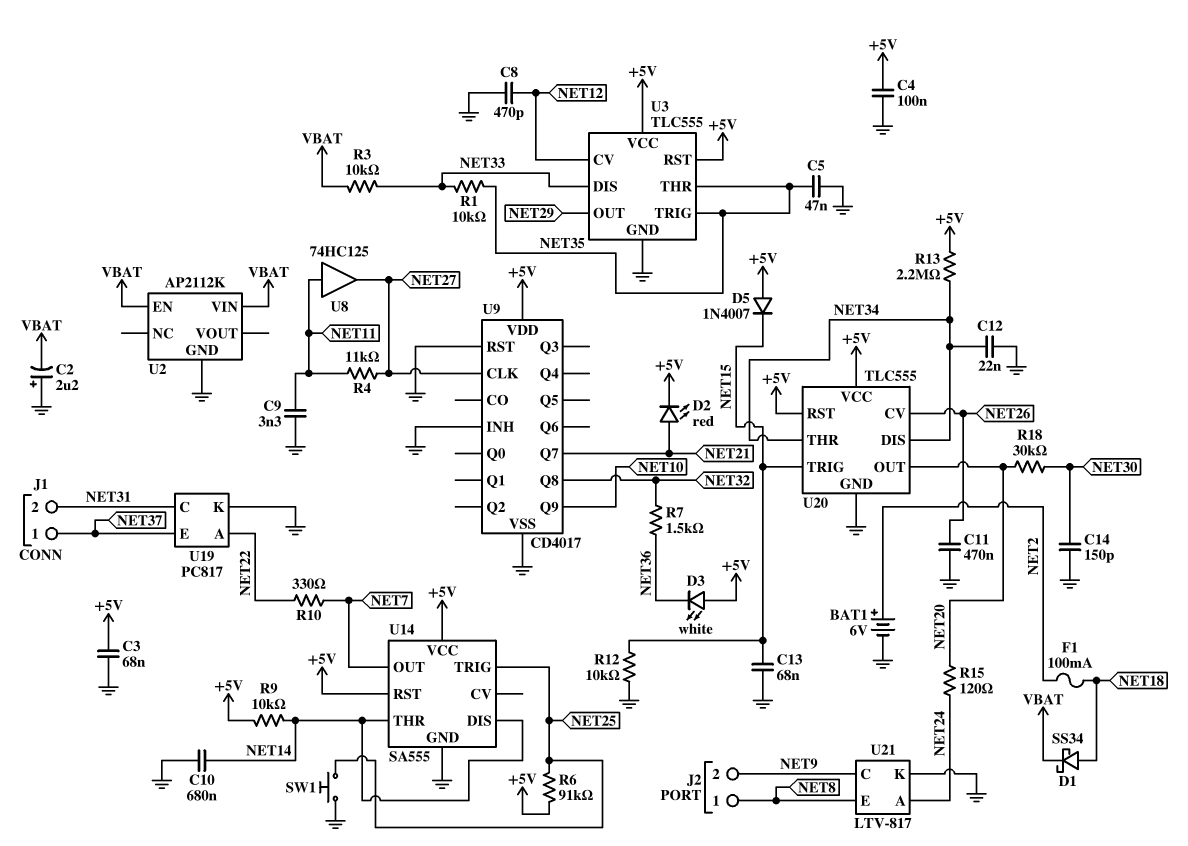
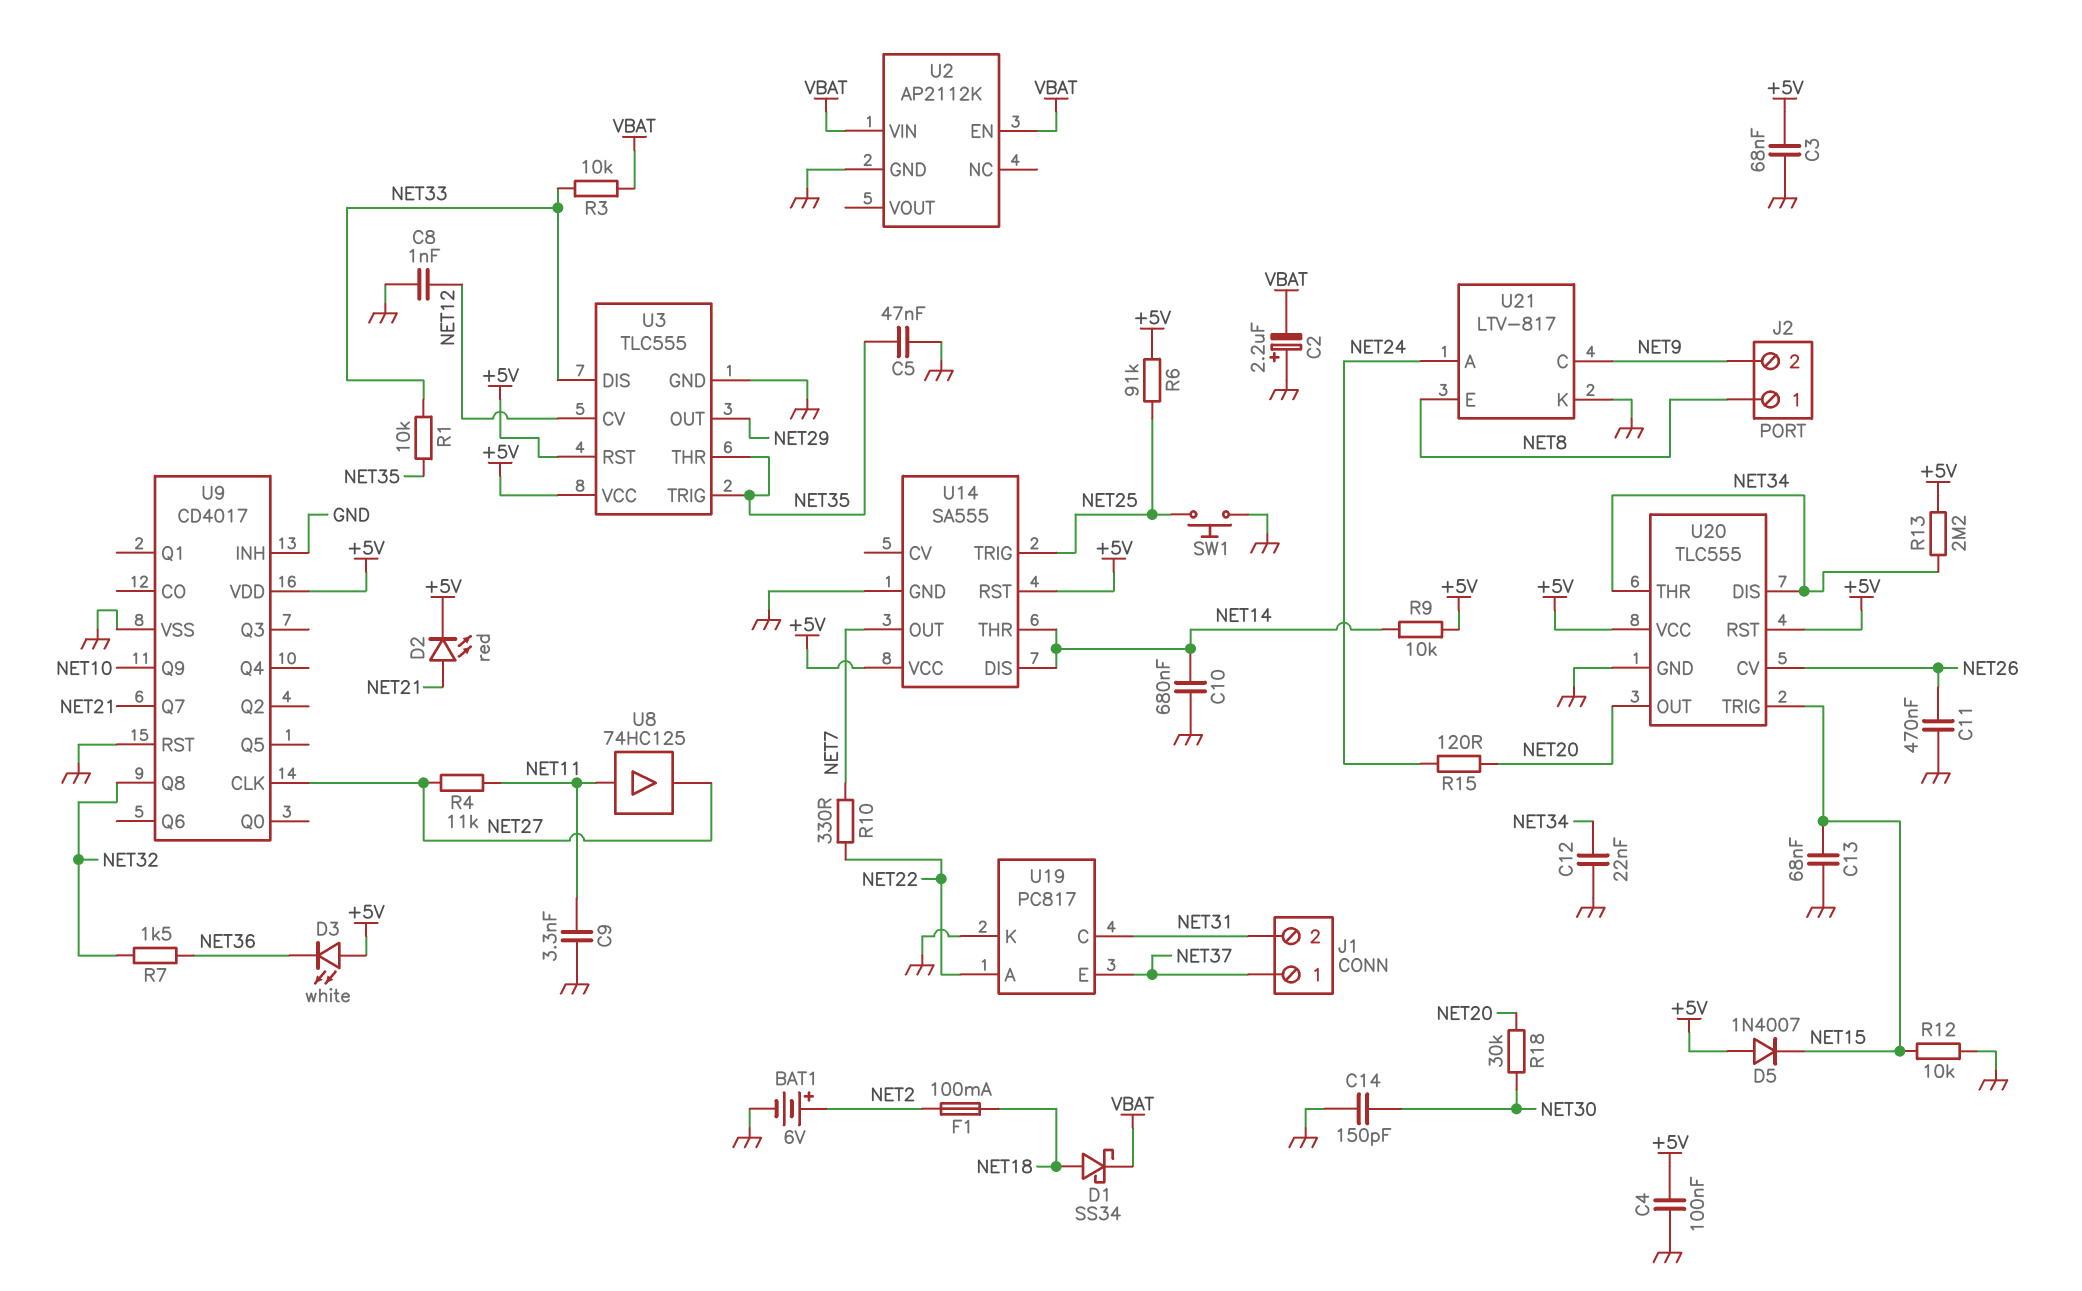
C8: 470pF (GND, NET12) -> 1nF (GND, NET12)

